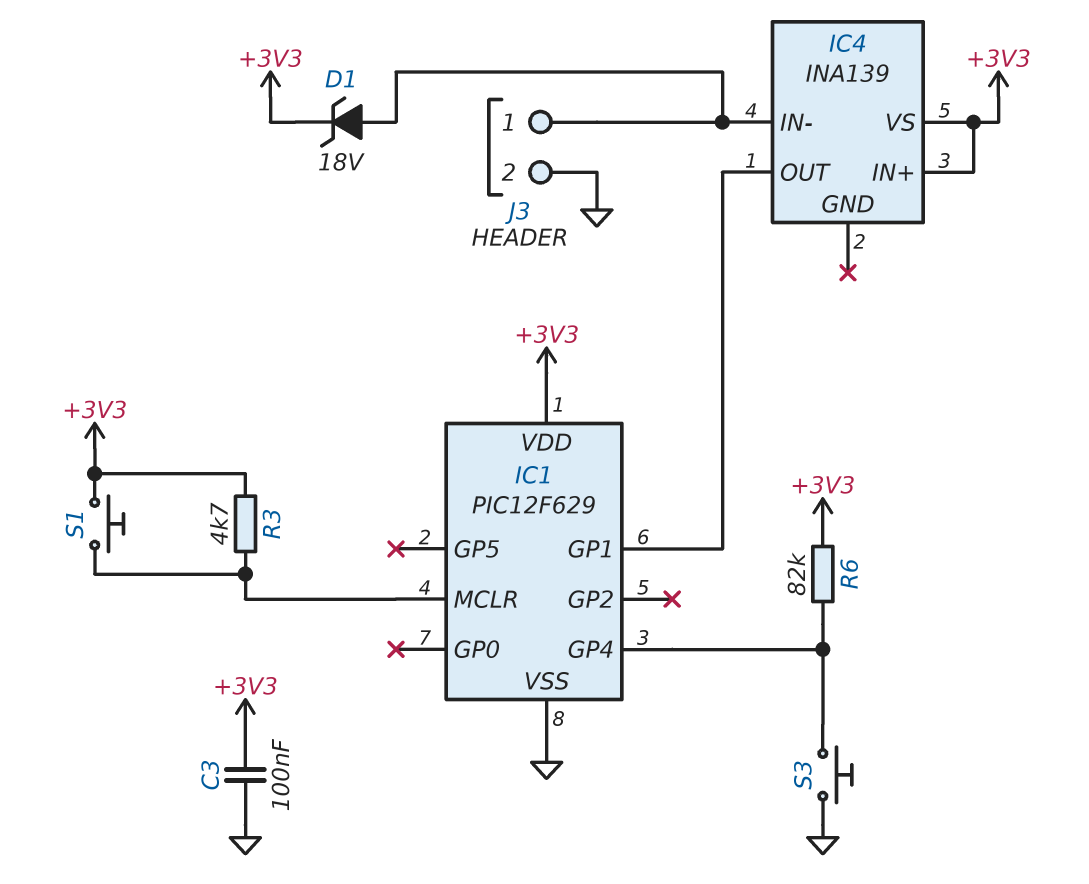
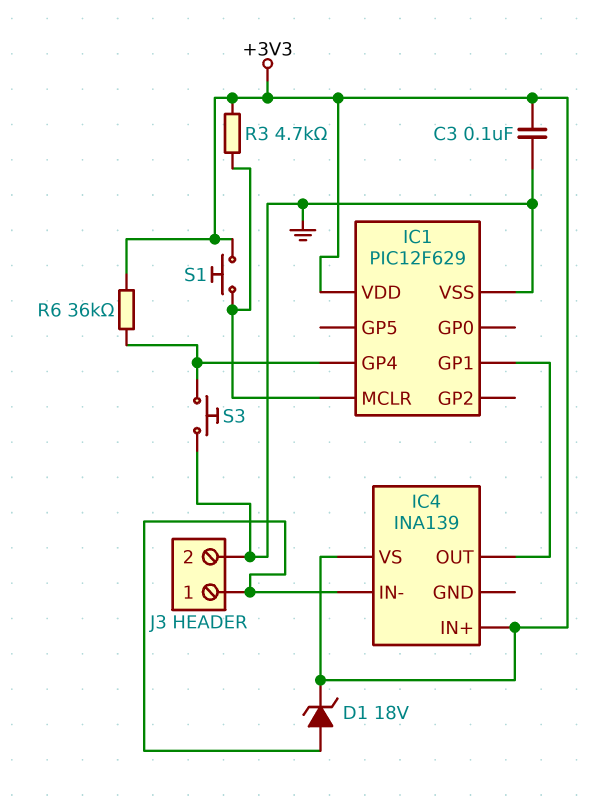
R6: 82k (+3V3, IC1/GP4) -> 36k (+3V3, IC1/GP4)

